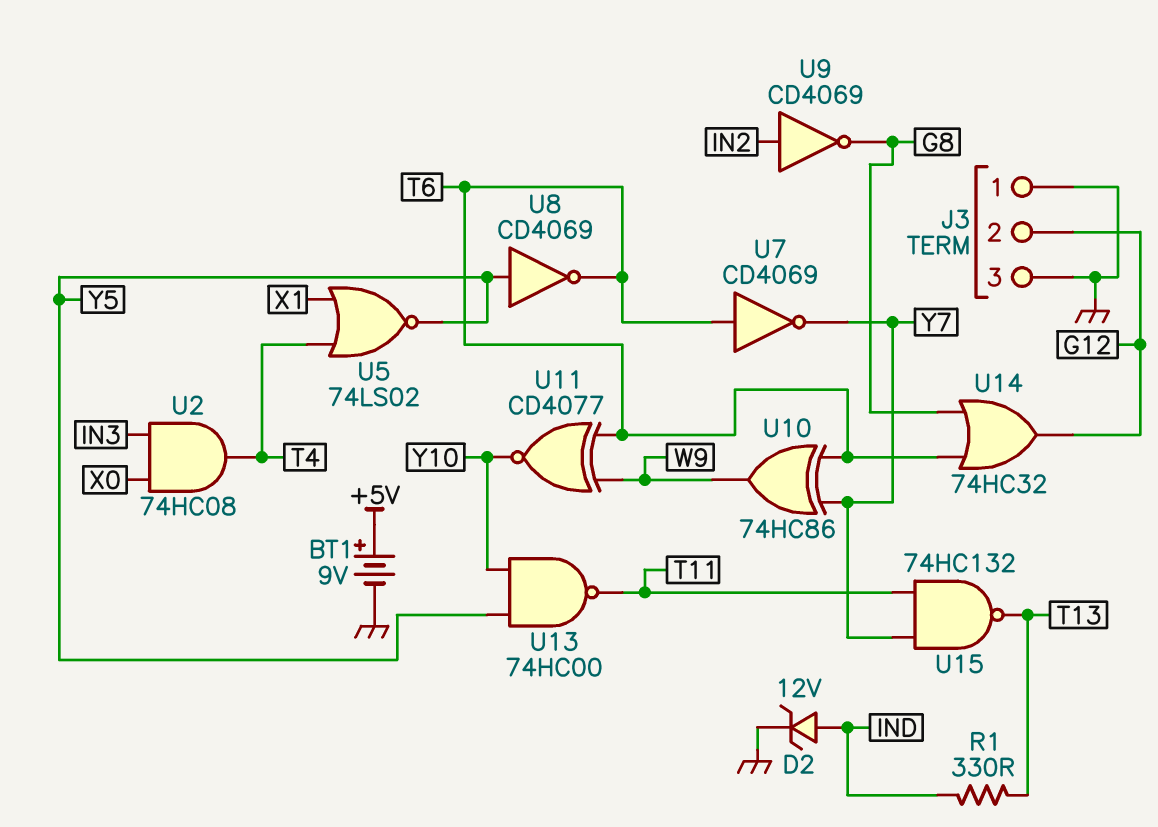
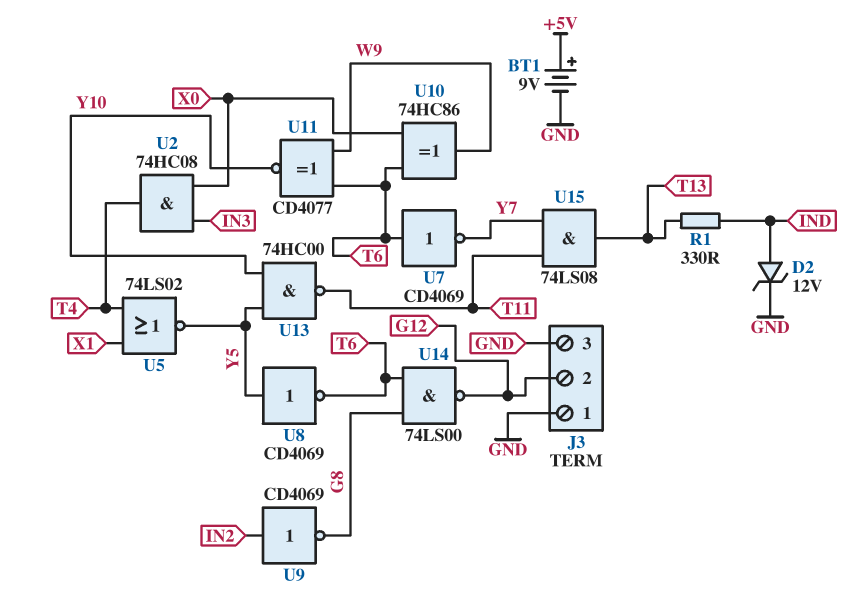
U10: XOR 74HC86 (in T6, in Y7, out W9) -> XOR 74HC86 (in T6, in X0, out W9)
U14: OR 74HC32 (in G8, in T6, out G12) -> NAND 74LS00 (in G8, in T6, out G12)
U15: NAND 74HC132 (in T11, in Y7, out T13) -> AND 74LS08 (in T11, in Y7, out T13)

